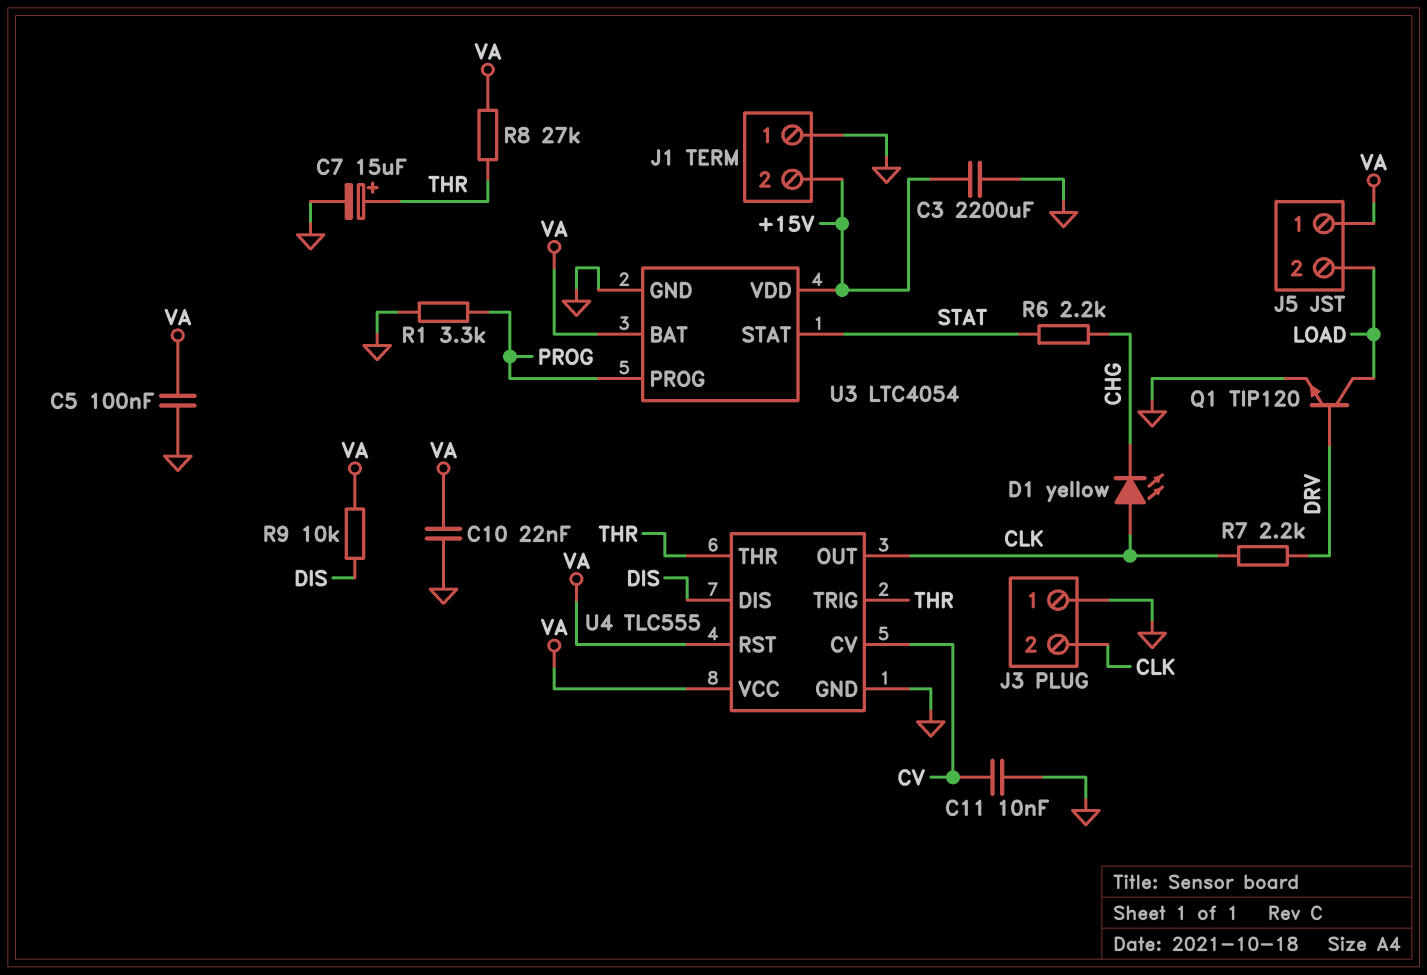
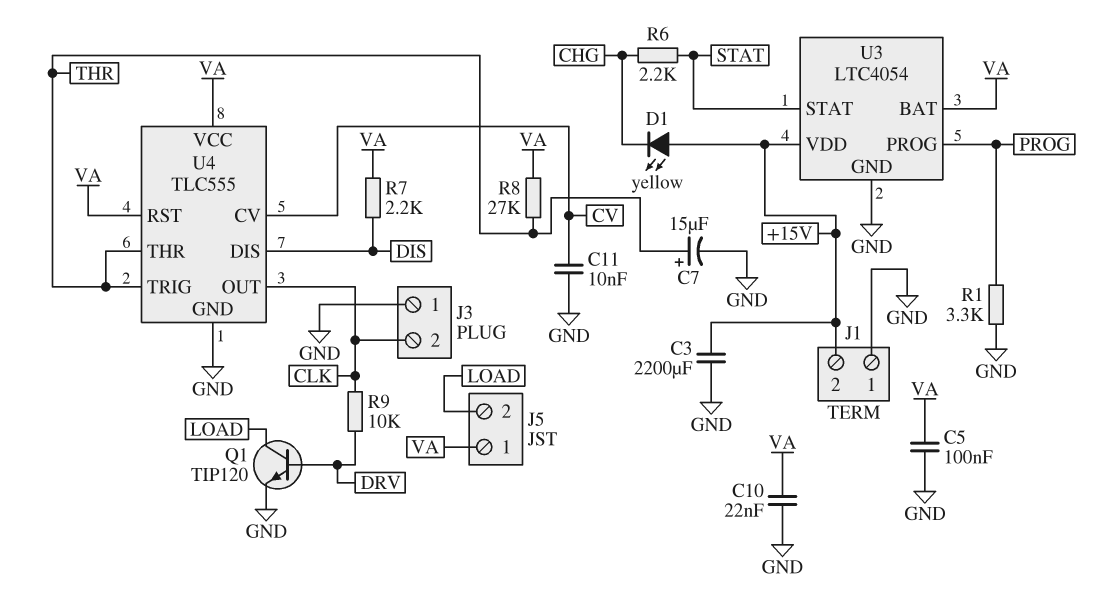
D1: LED yellow (A CLK, K CHG) -> LED yellow (A +15V, K CHG)
R7: 2.2k (CLK, DRV) -> 2.2k (DIS, VA)
R9: 10k (DIS, VA) -> 10k (CLK, DRV)

